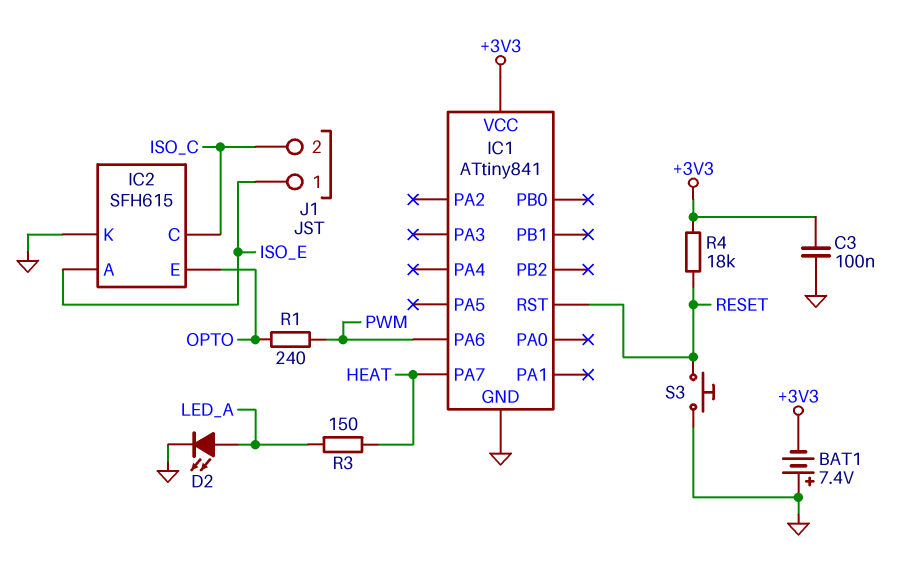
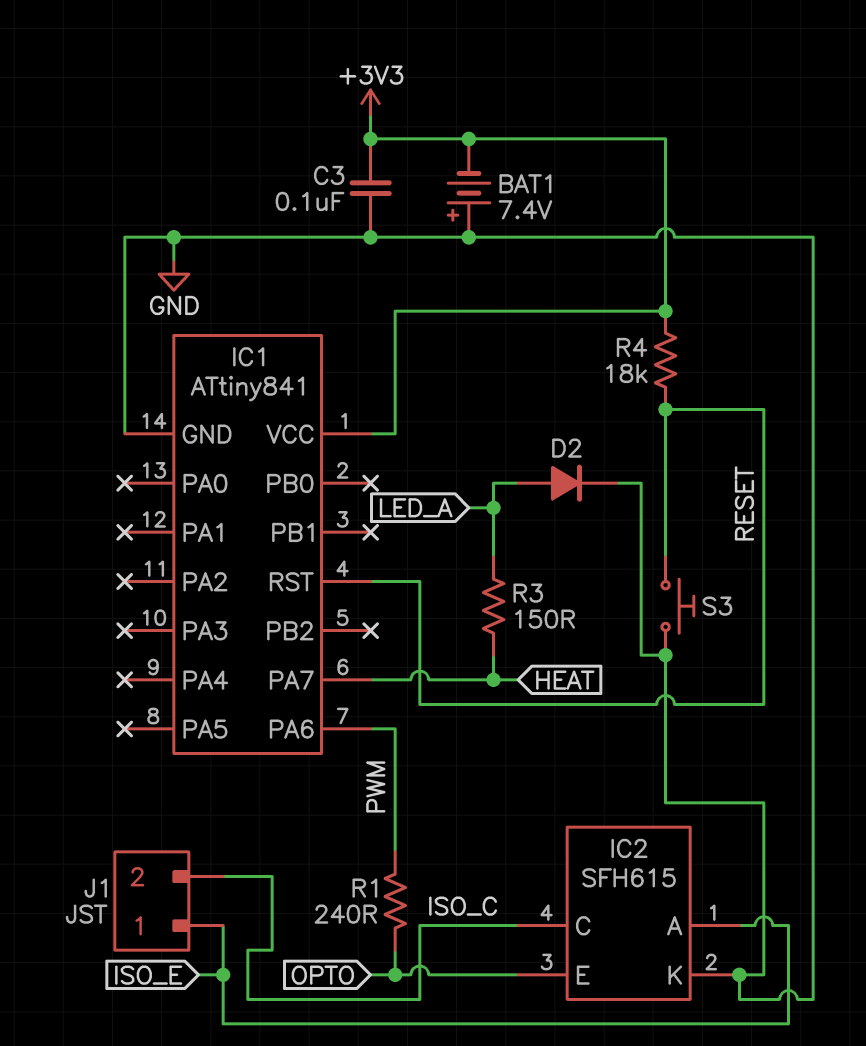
D2: LED (A LED_A, K GND) -> diode (A LED_A, K GND)

